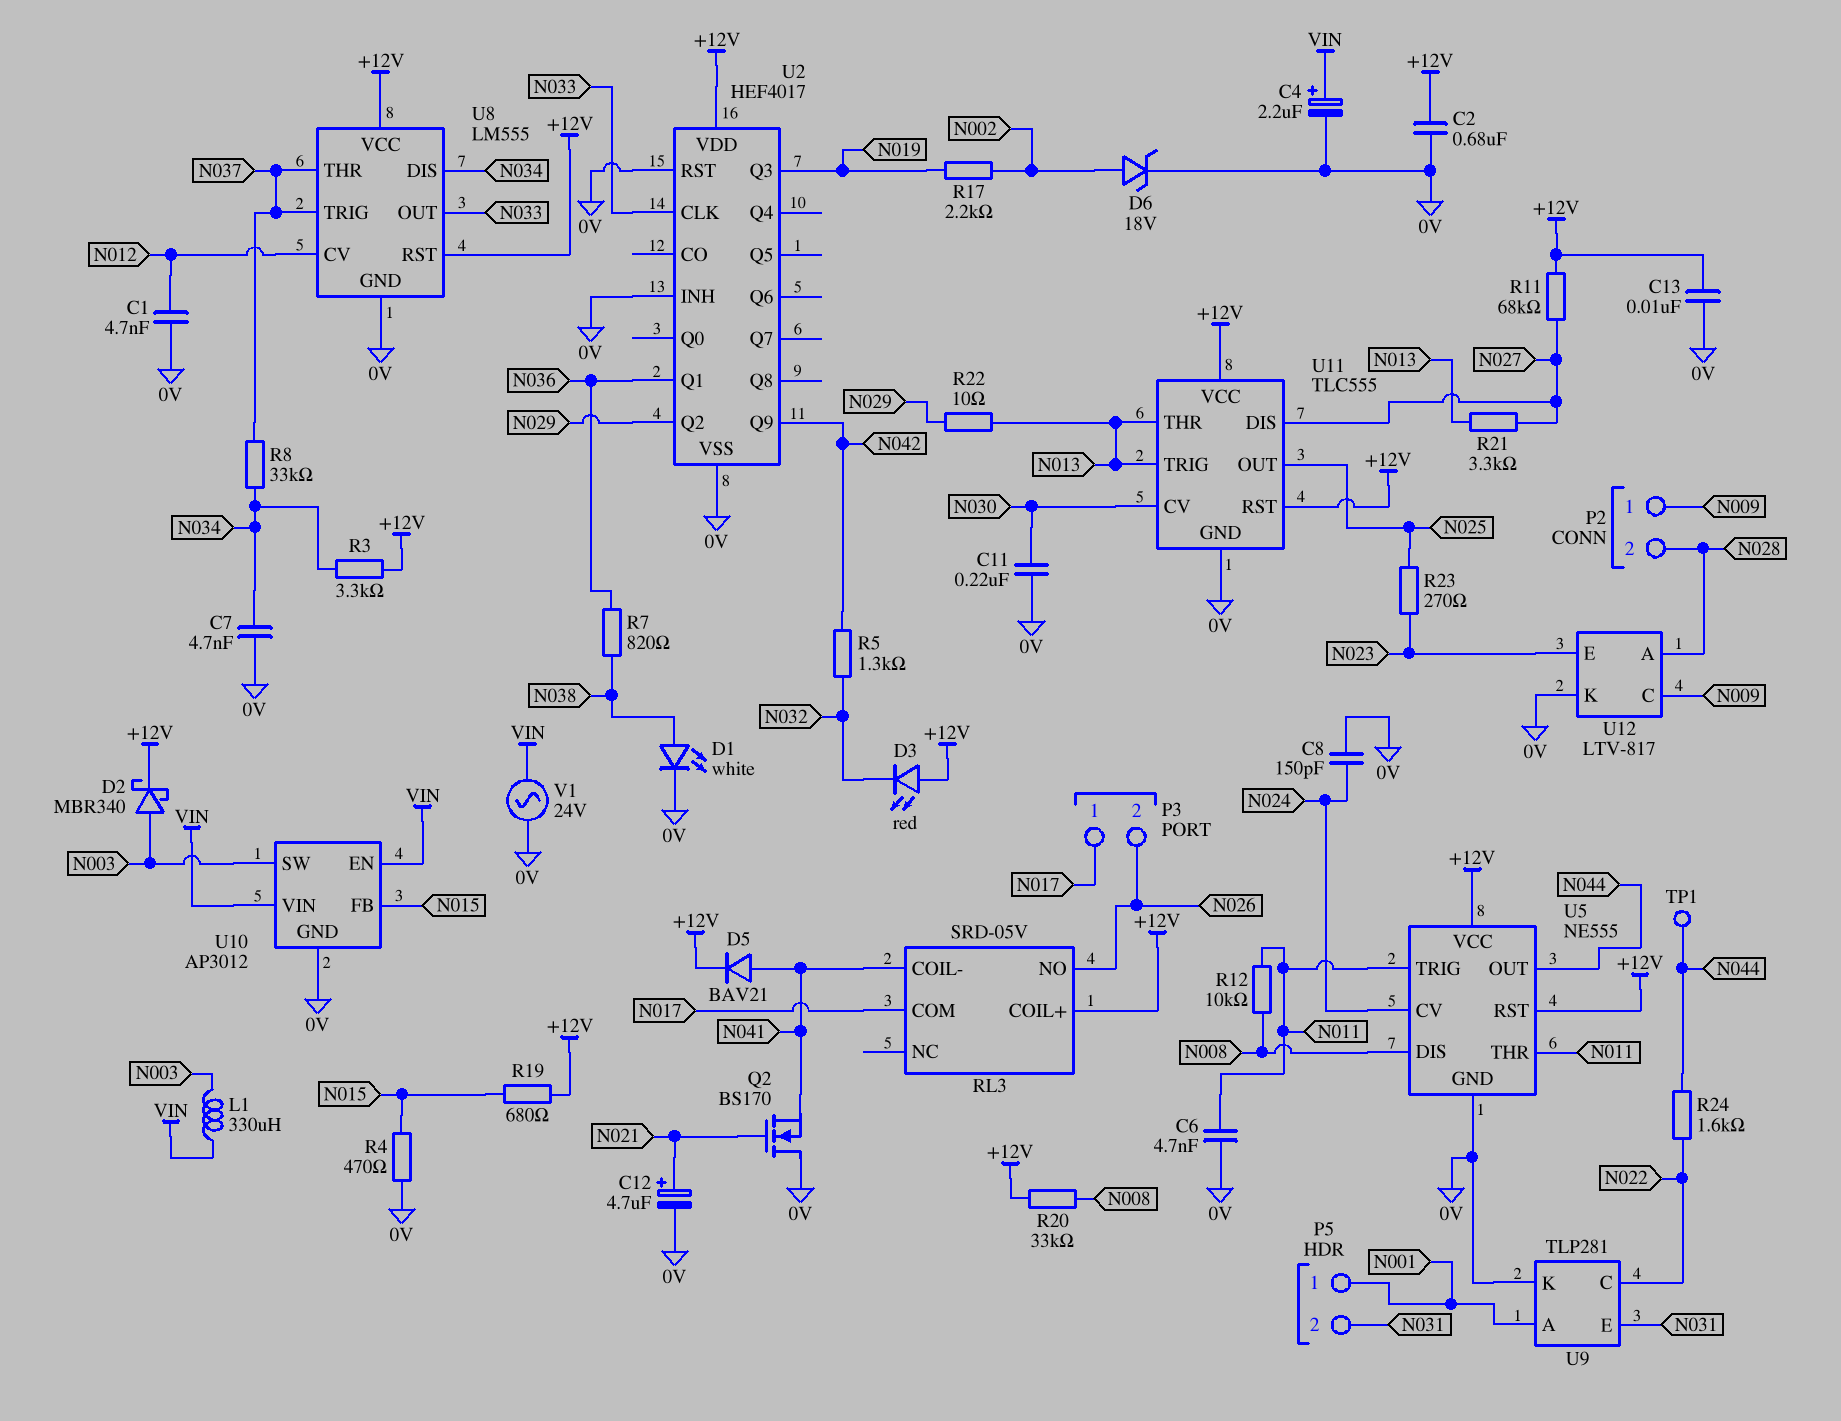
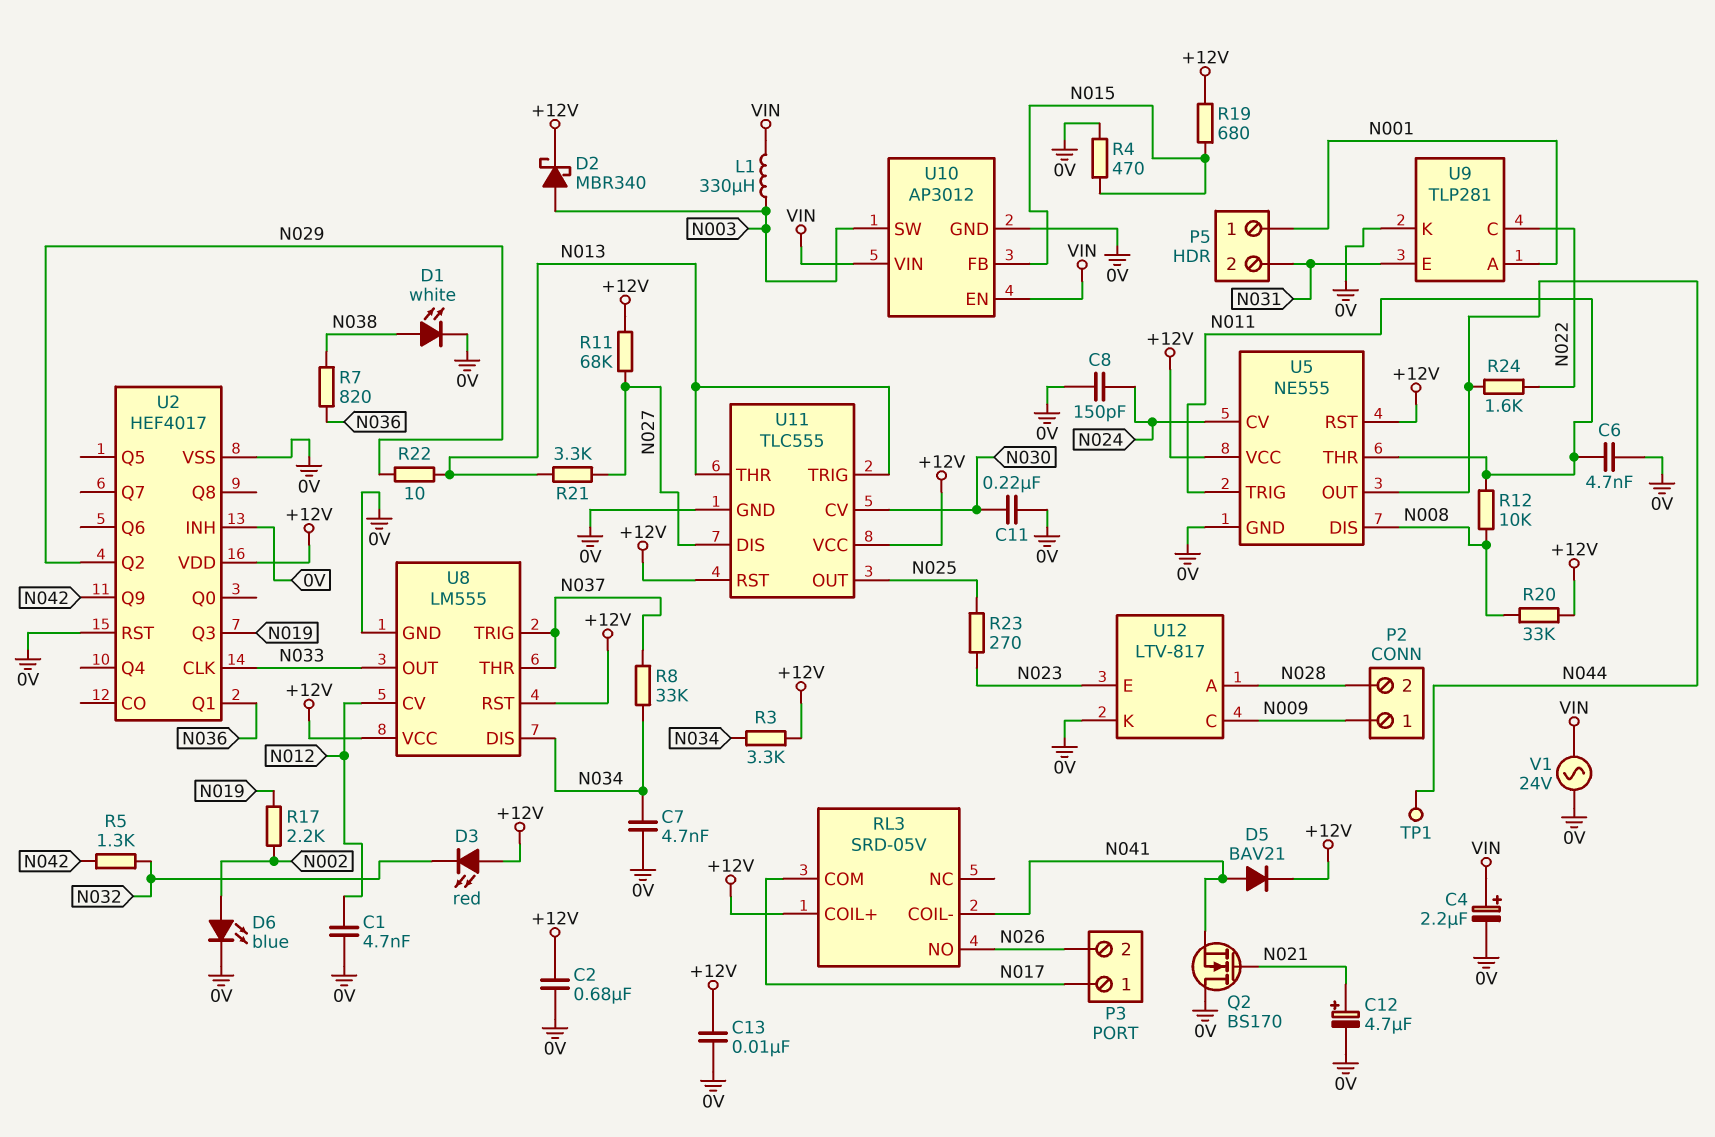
D6: zener 18V (A N002, K 0V) -> LED blue (A N002, K 0V)

